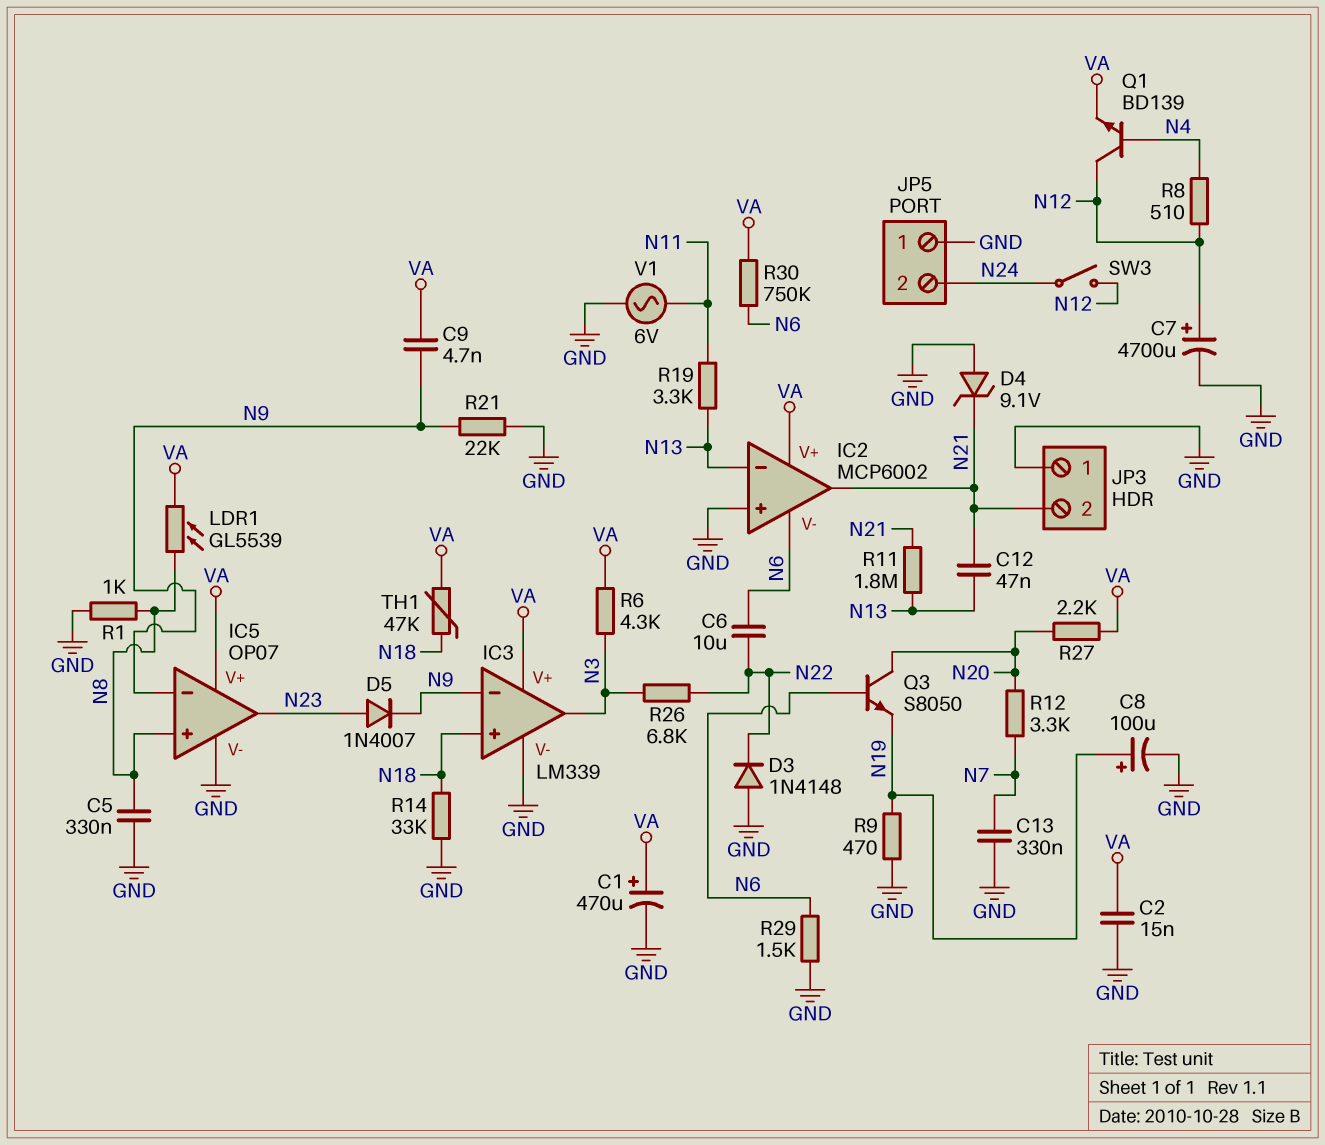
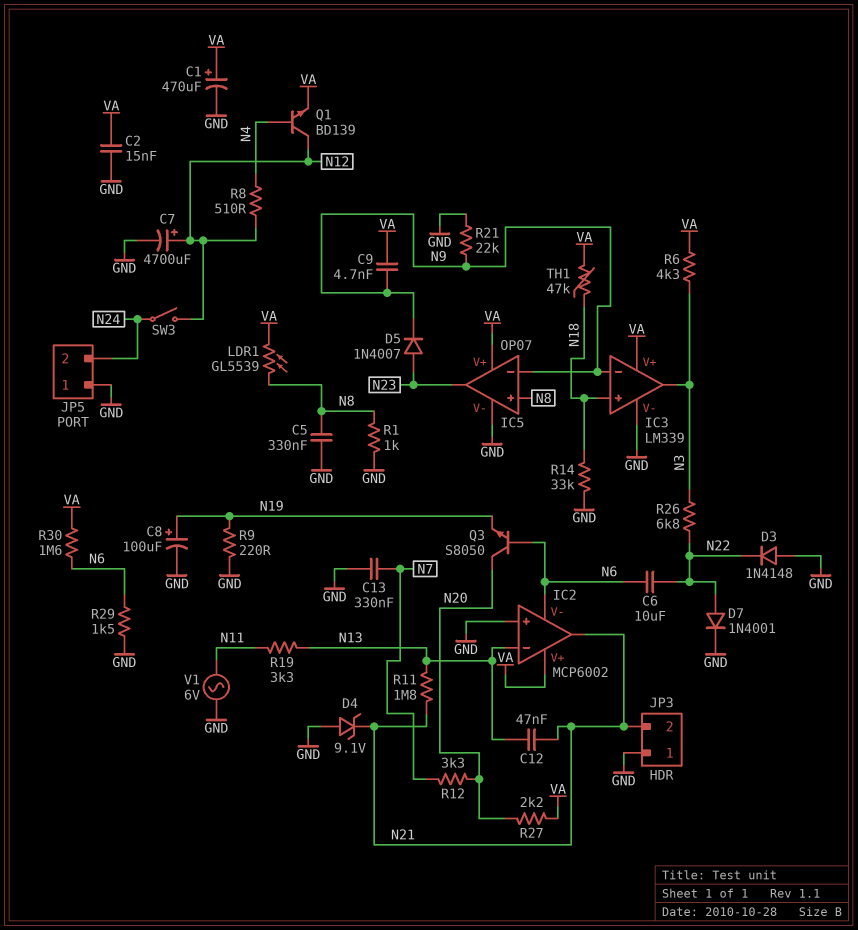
D7: none -> diode 1N4001 (A N22, K GND)
R9: 470 (GND, N19) -> 220 (GND, N19)
R30: 750k (N6, VA) -> 1.6M (N6, VA)

